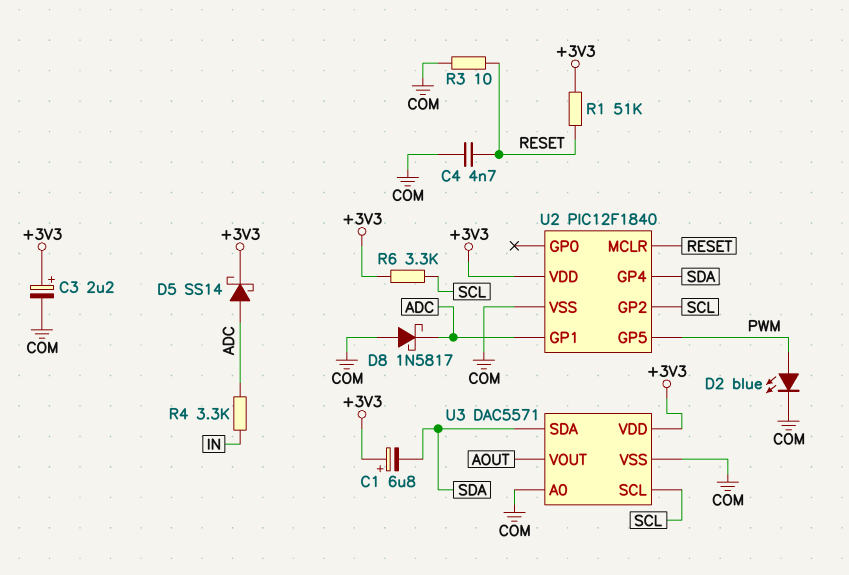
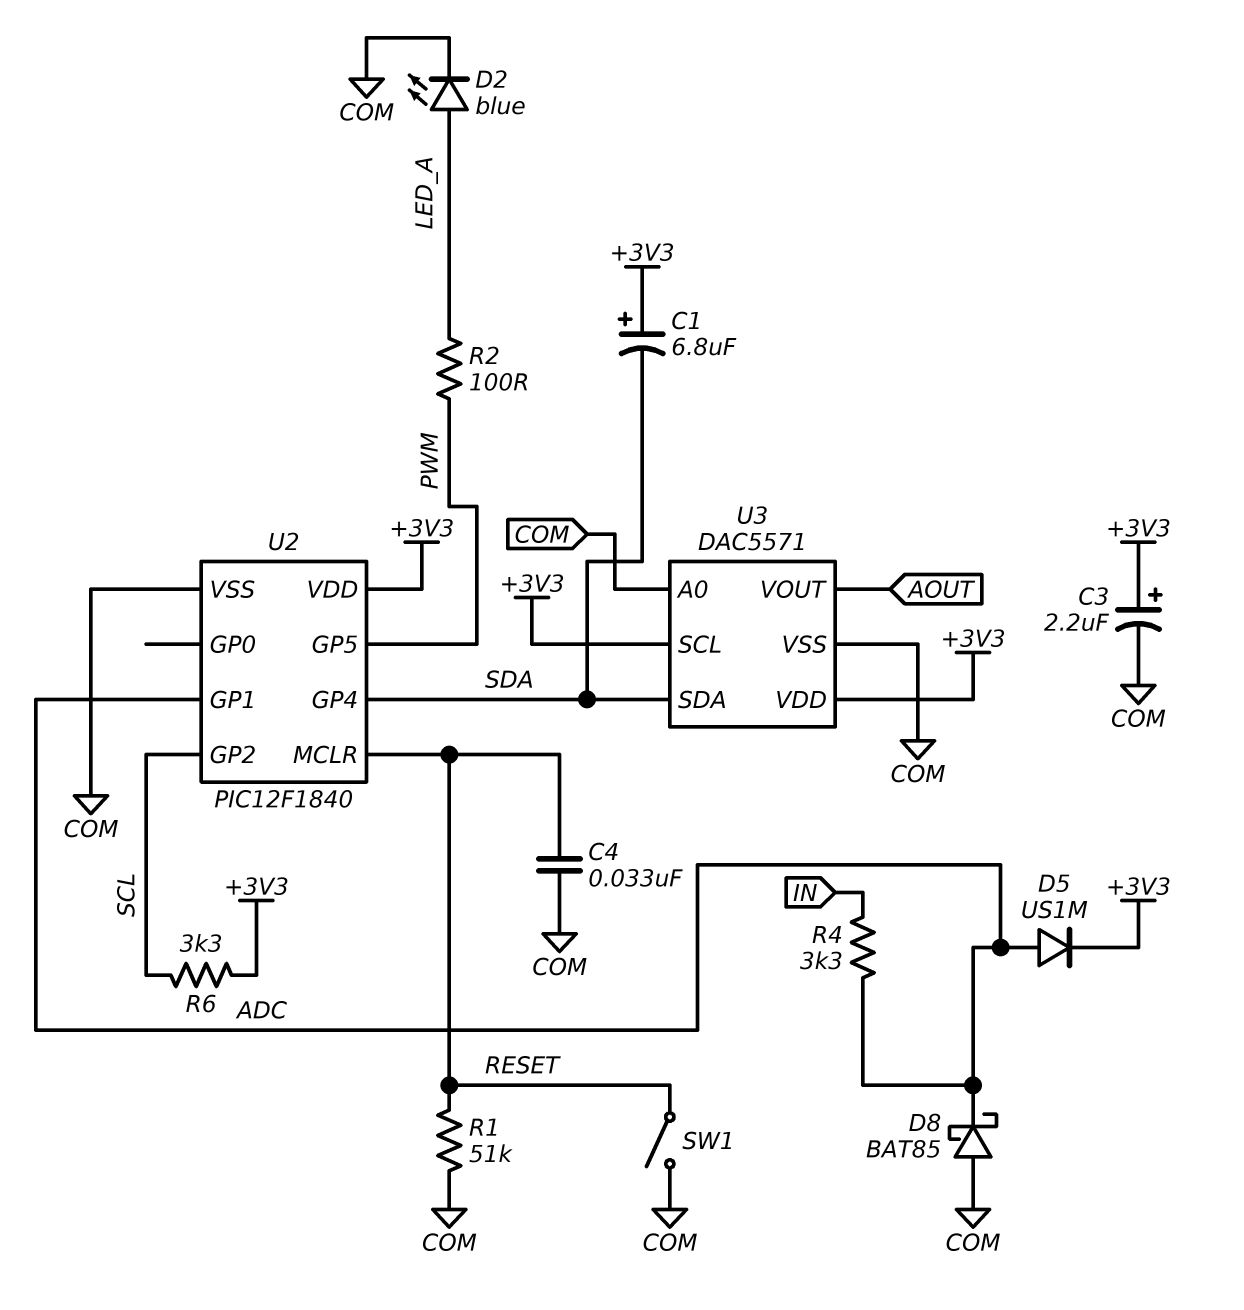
C4: 4.7nF (COM, RESET) -> 33nF (COM, RESET)
D2: LED blue (A PWM, K COM) -> LED blue (A LED_A, K COM)
D5: schottky SS14 (A ADC, K +3V3) -> diode US1M (A ADC, K +3V3)
D8: schottky 1N5817 (A COM, K ADC) -> schottky BAT85 (A COM, K ADC)
R1: 51k (+3V3, RESET) -> 51k (COM, RESET)
R2: none -> 100 (LED_A, PWM)
R3: 10 (COM, RESET) -> none
SW1: none -> switch (COM, RESET)
U3 pin SCL: SCL -> +3V3

